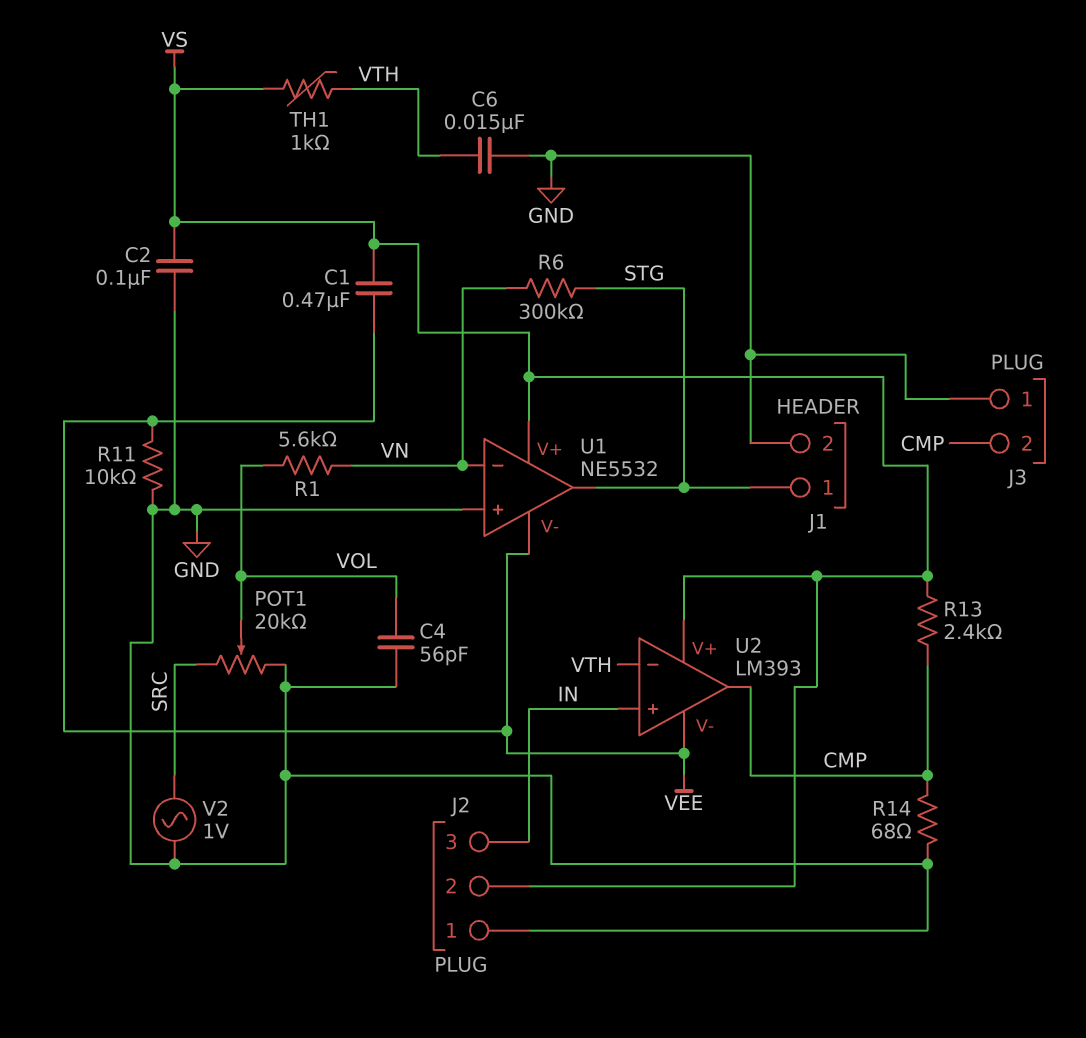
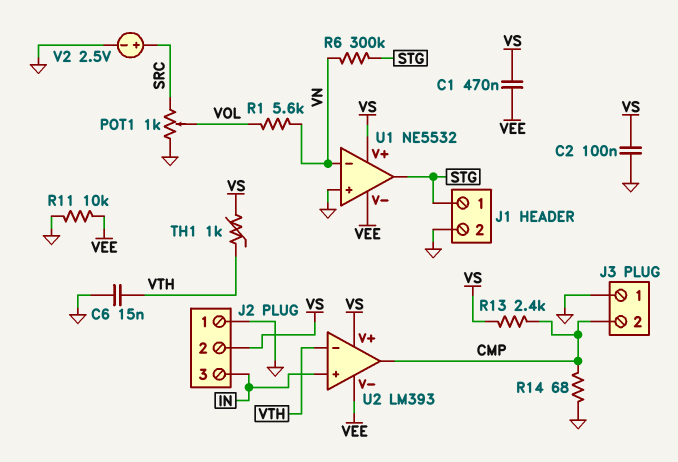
C4: 56pF (GND, VOL) -> none
POT1: 20k (GND, SRC, wiper VOL) -> 1k (GND, SRC, wiper VOL)
V2: AC 1V (GND, SRC) -> 2.5V (plus SRC, minus GND)

